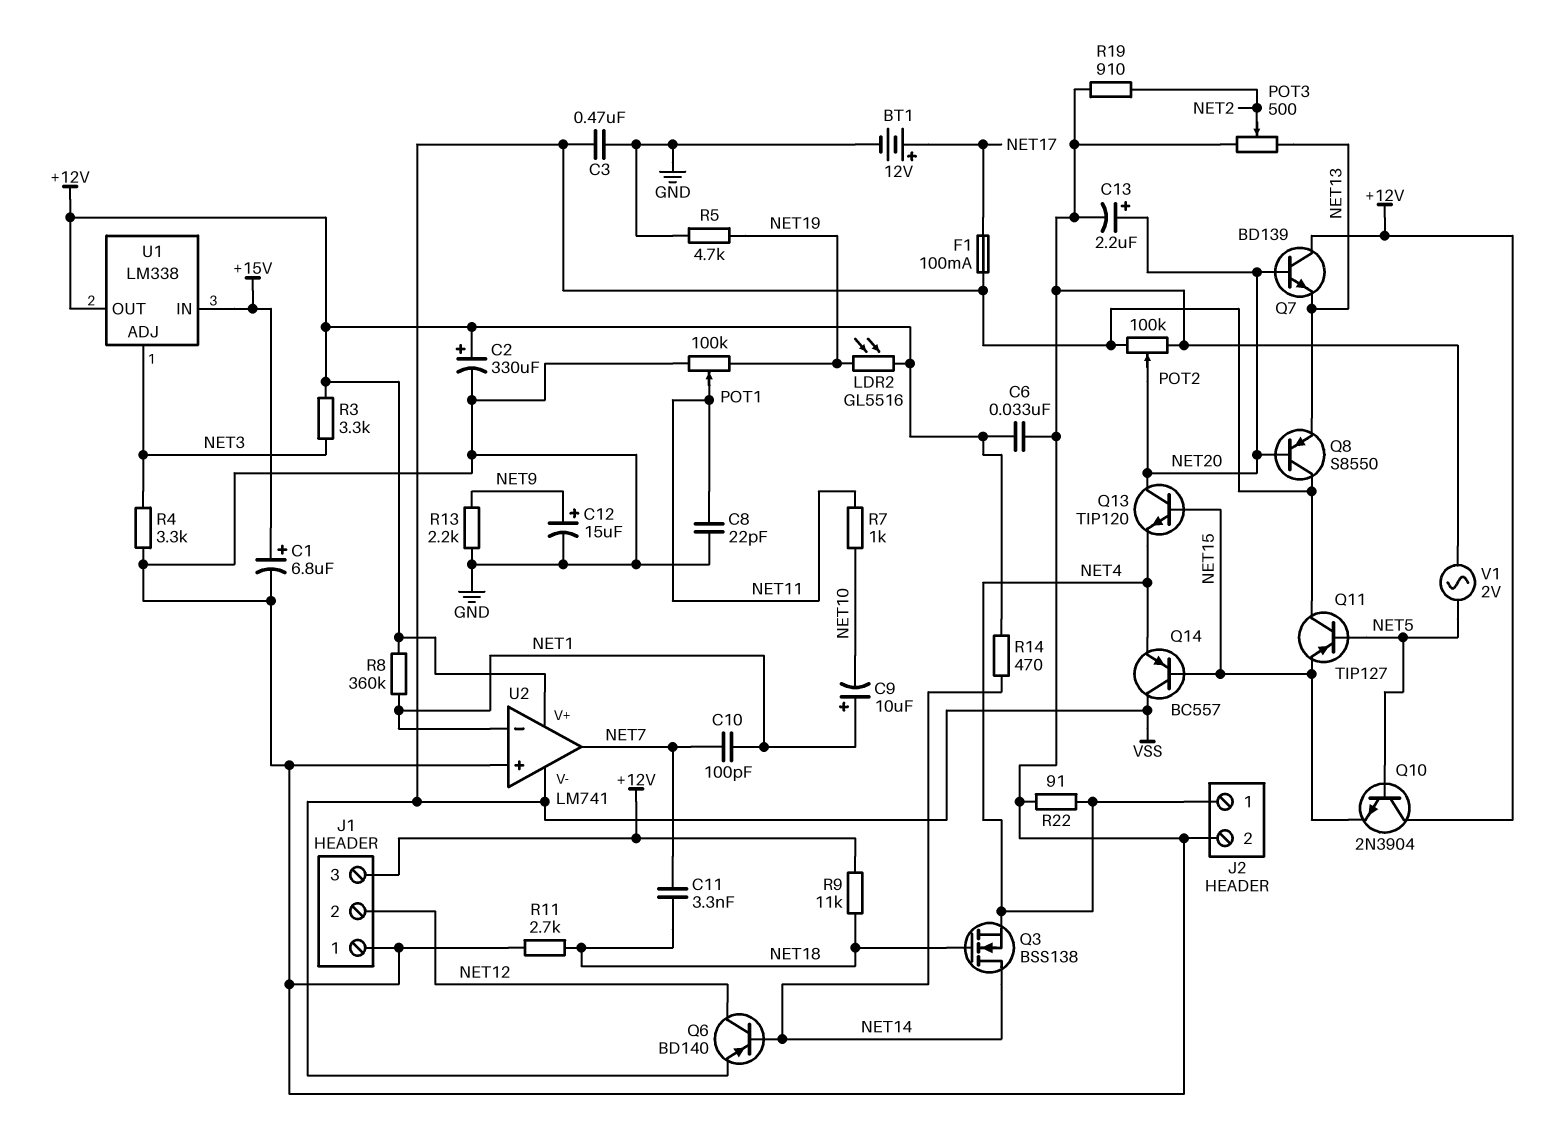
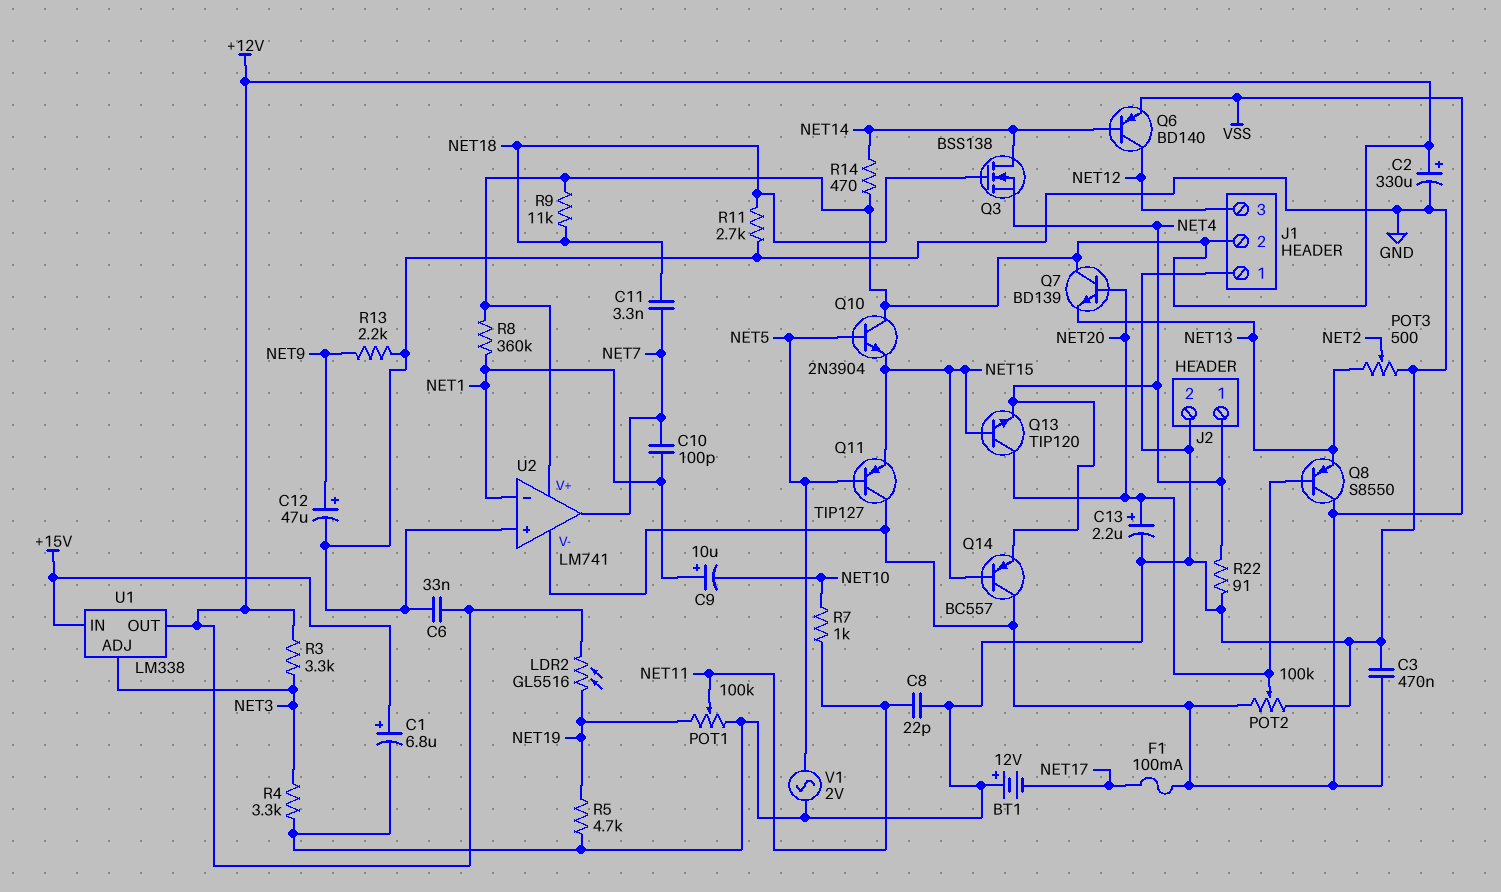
BT1: 12V (plus NET17, minus GND) -> 12V (plus GND, minus NET17)
C12: 15uF (plus NET9, minus GND) -> 47uF (plus NET9, minus GND)
J1 pin 2: NET12 -> +12V
J1 pin 3: +12V -> NET12
R19: 910 (GND, NET2) -> none

